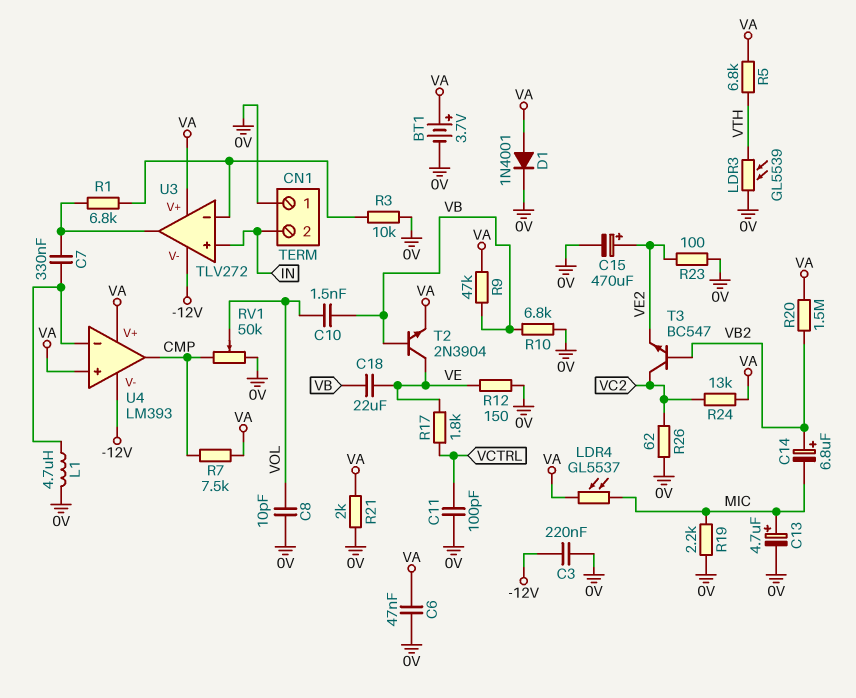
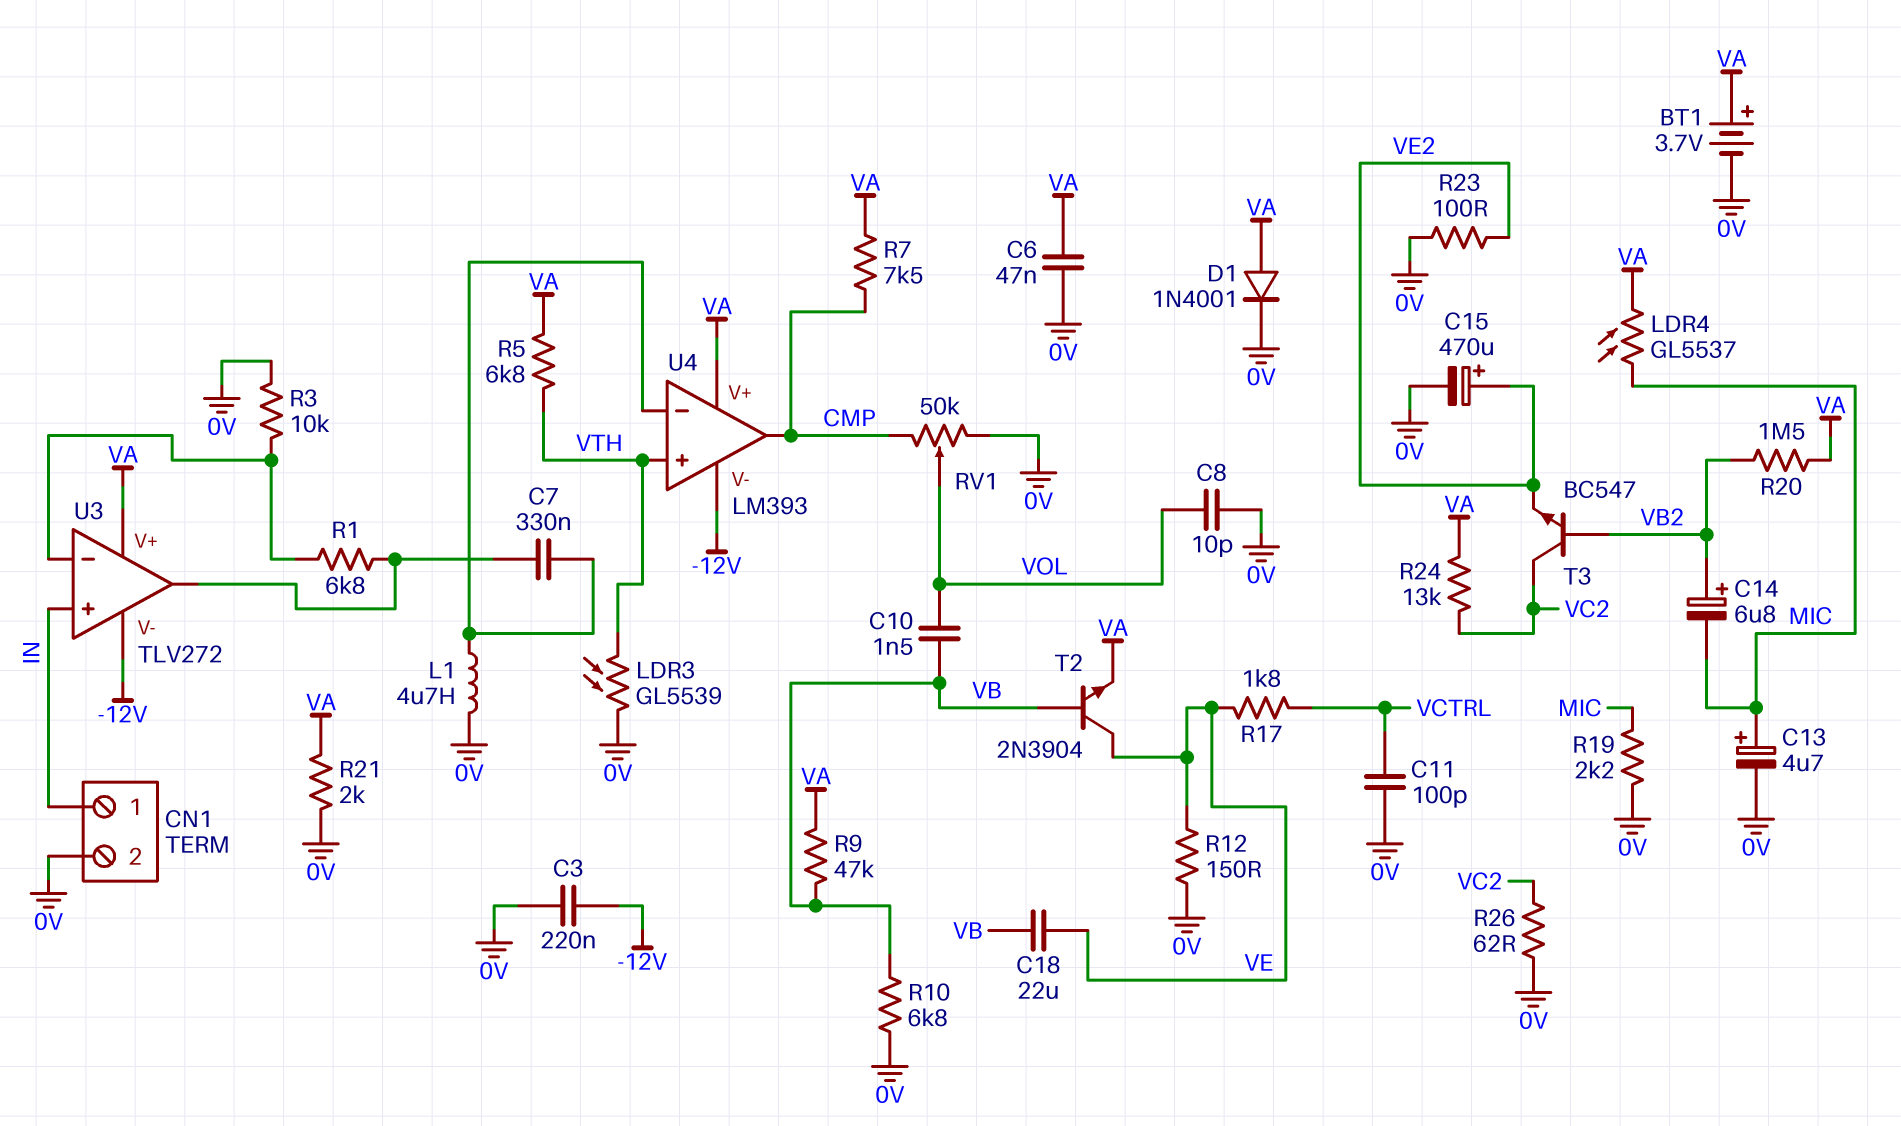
CN1 pin 1: 0V -> IN
CN1 pin 2: IN -> 0V
U4 pin in+: VA -> VTH

